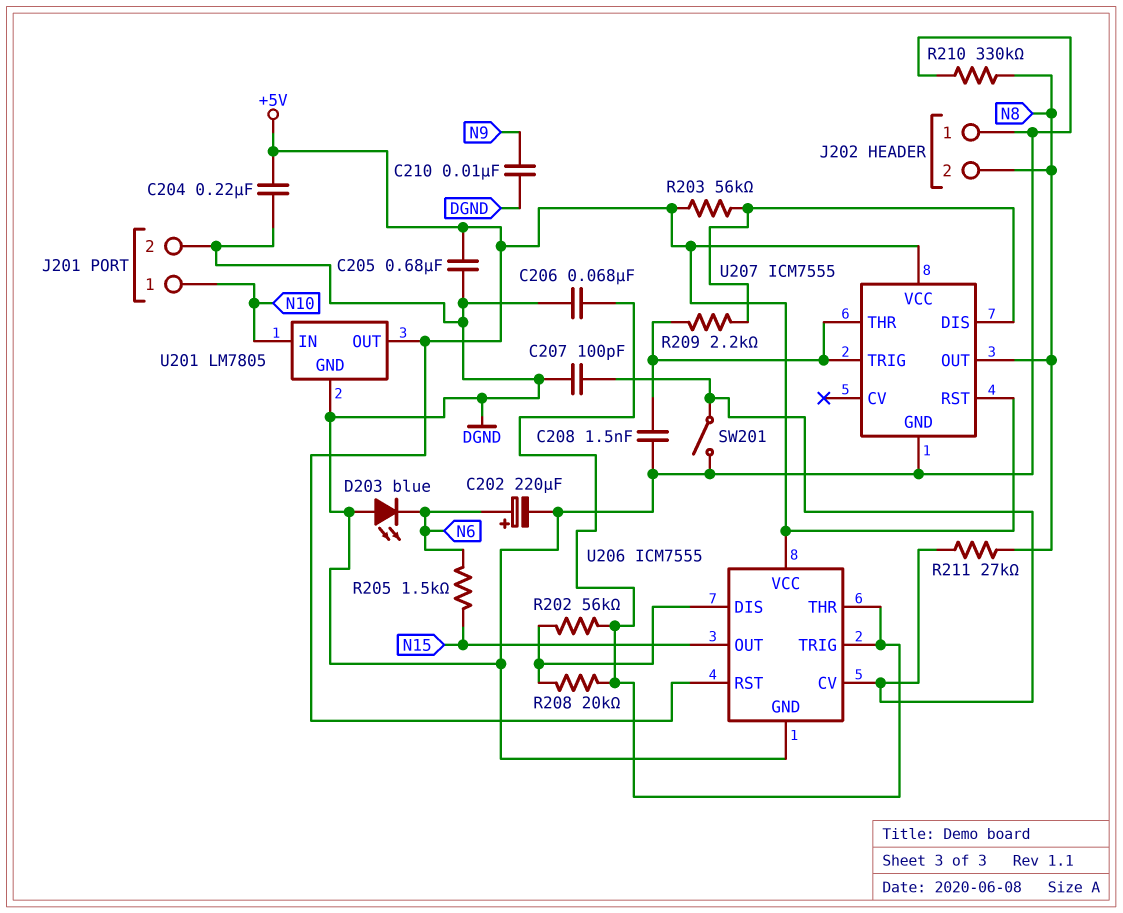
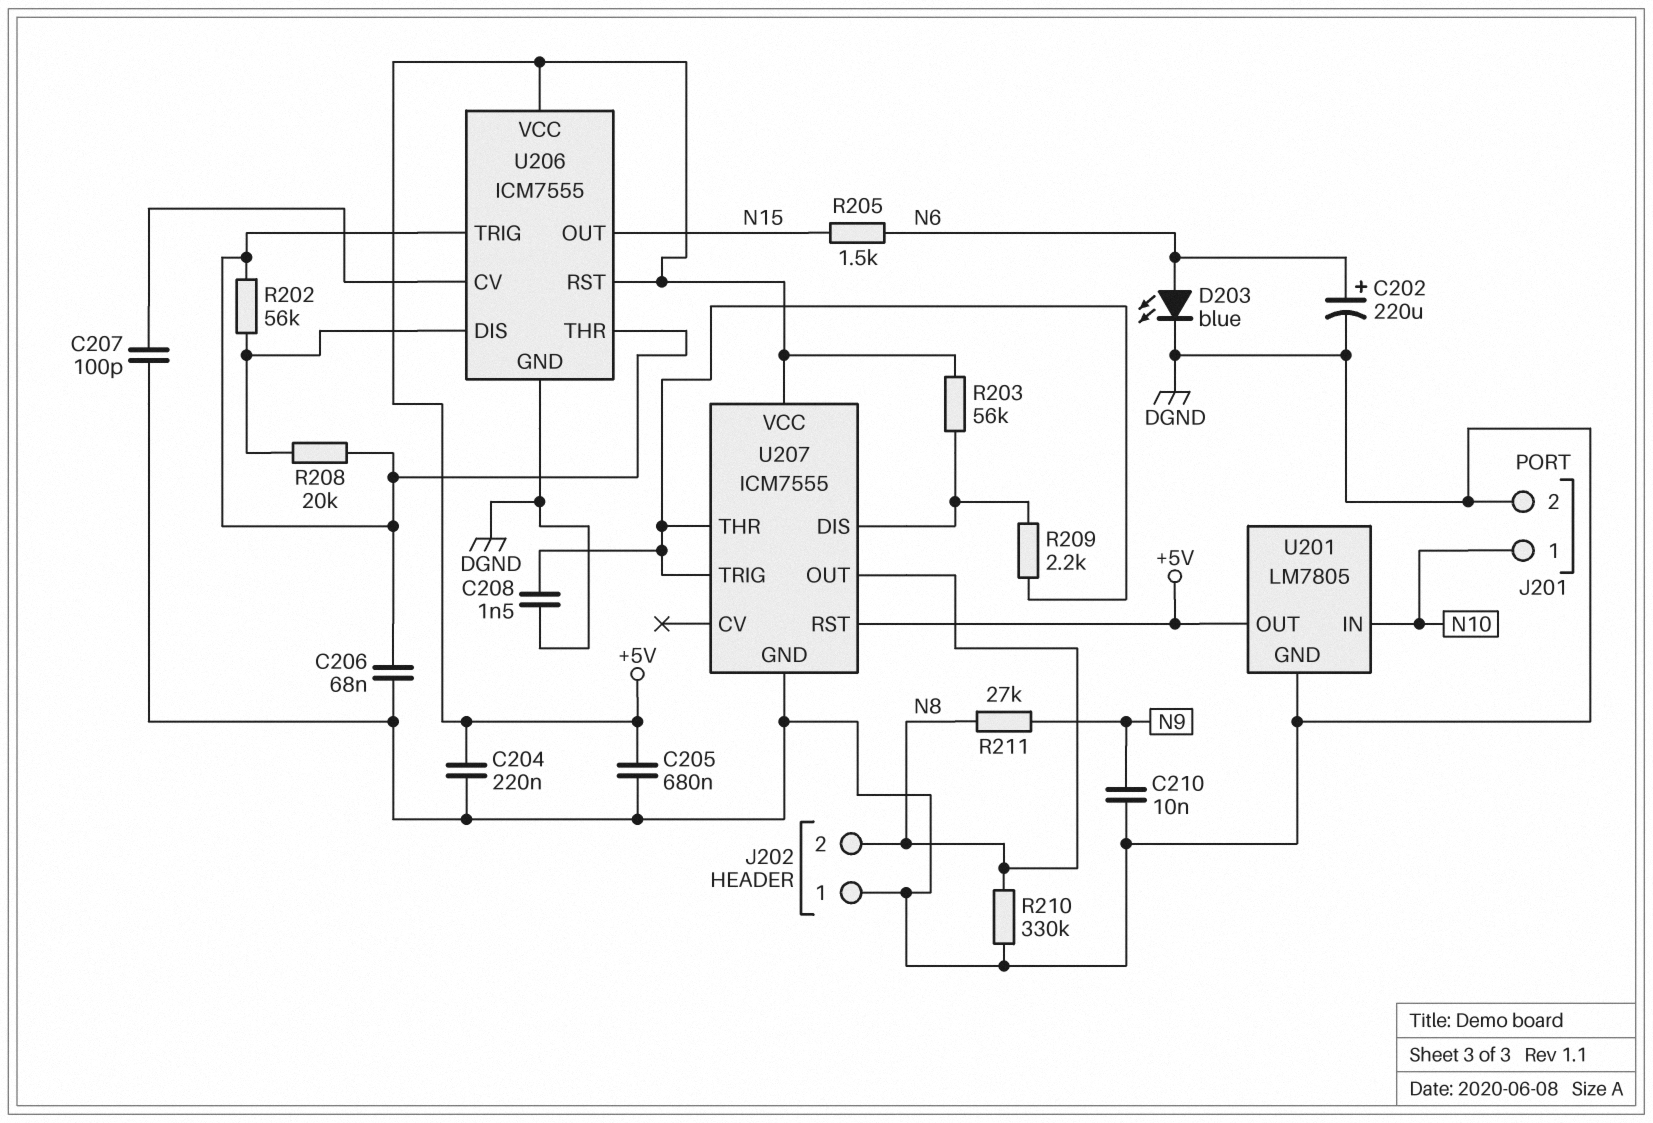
D203: LED blue (A DGND, K N6) -> LED blue (A N6, K DGND)
R211: 27k (N8, U206/CV) -> 27k (N8, N9)
SW201: switch (DGND, U206/CV) -> none

